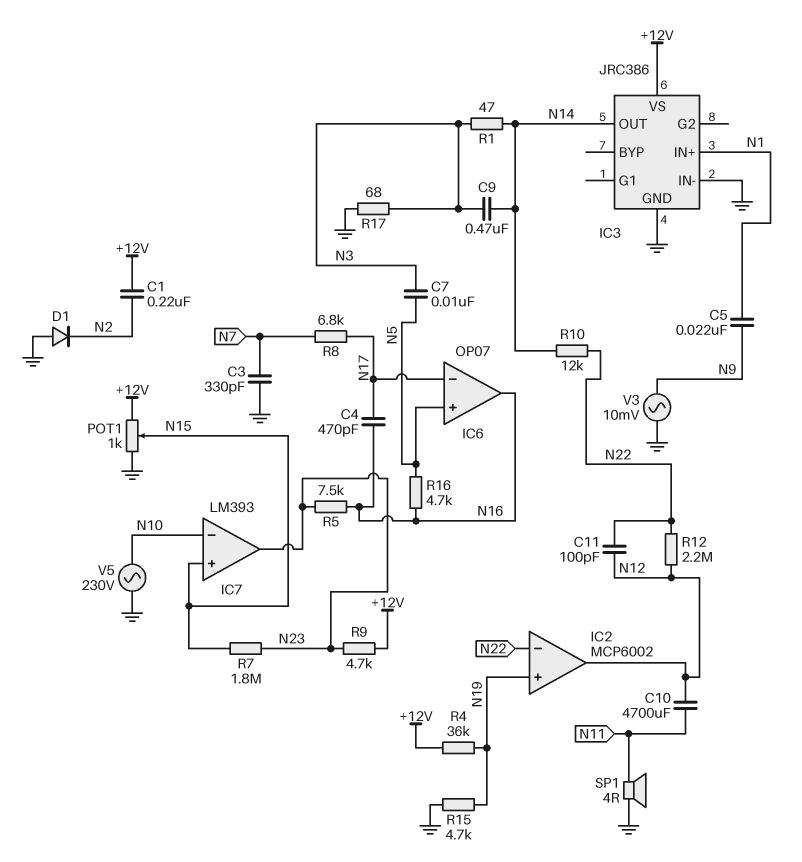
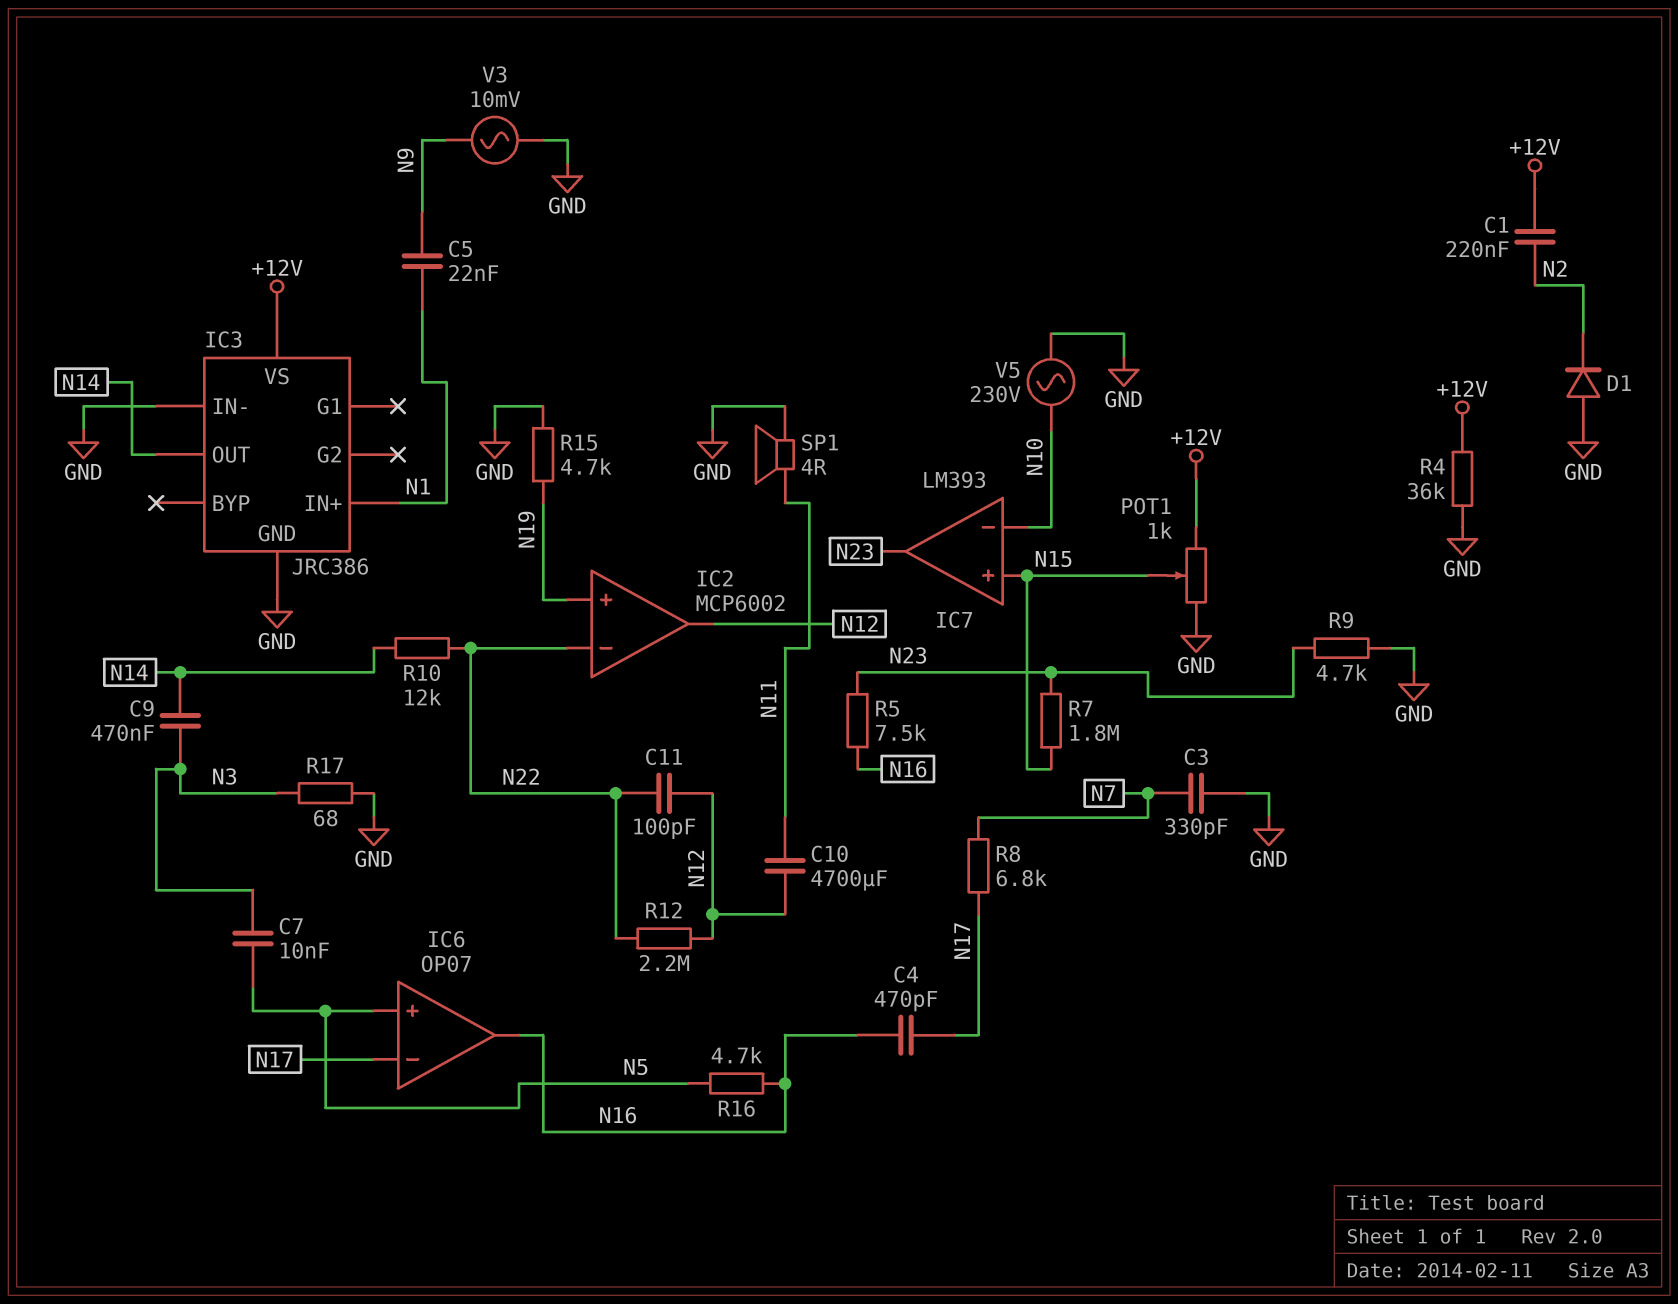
R1: 47 (N3, N14) -> none
R4: 36k (+12V, N19) -> 36k (+12V, GND)
R9: 4.7k (+12V, N23) -> 4.7k (GND, N23)

